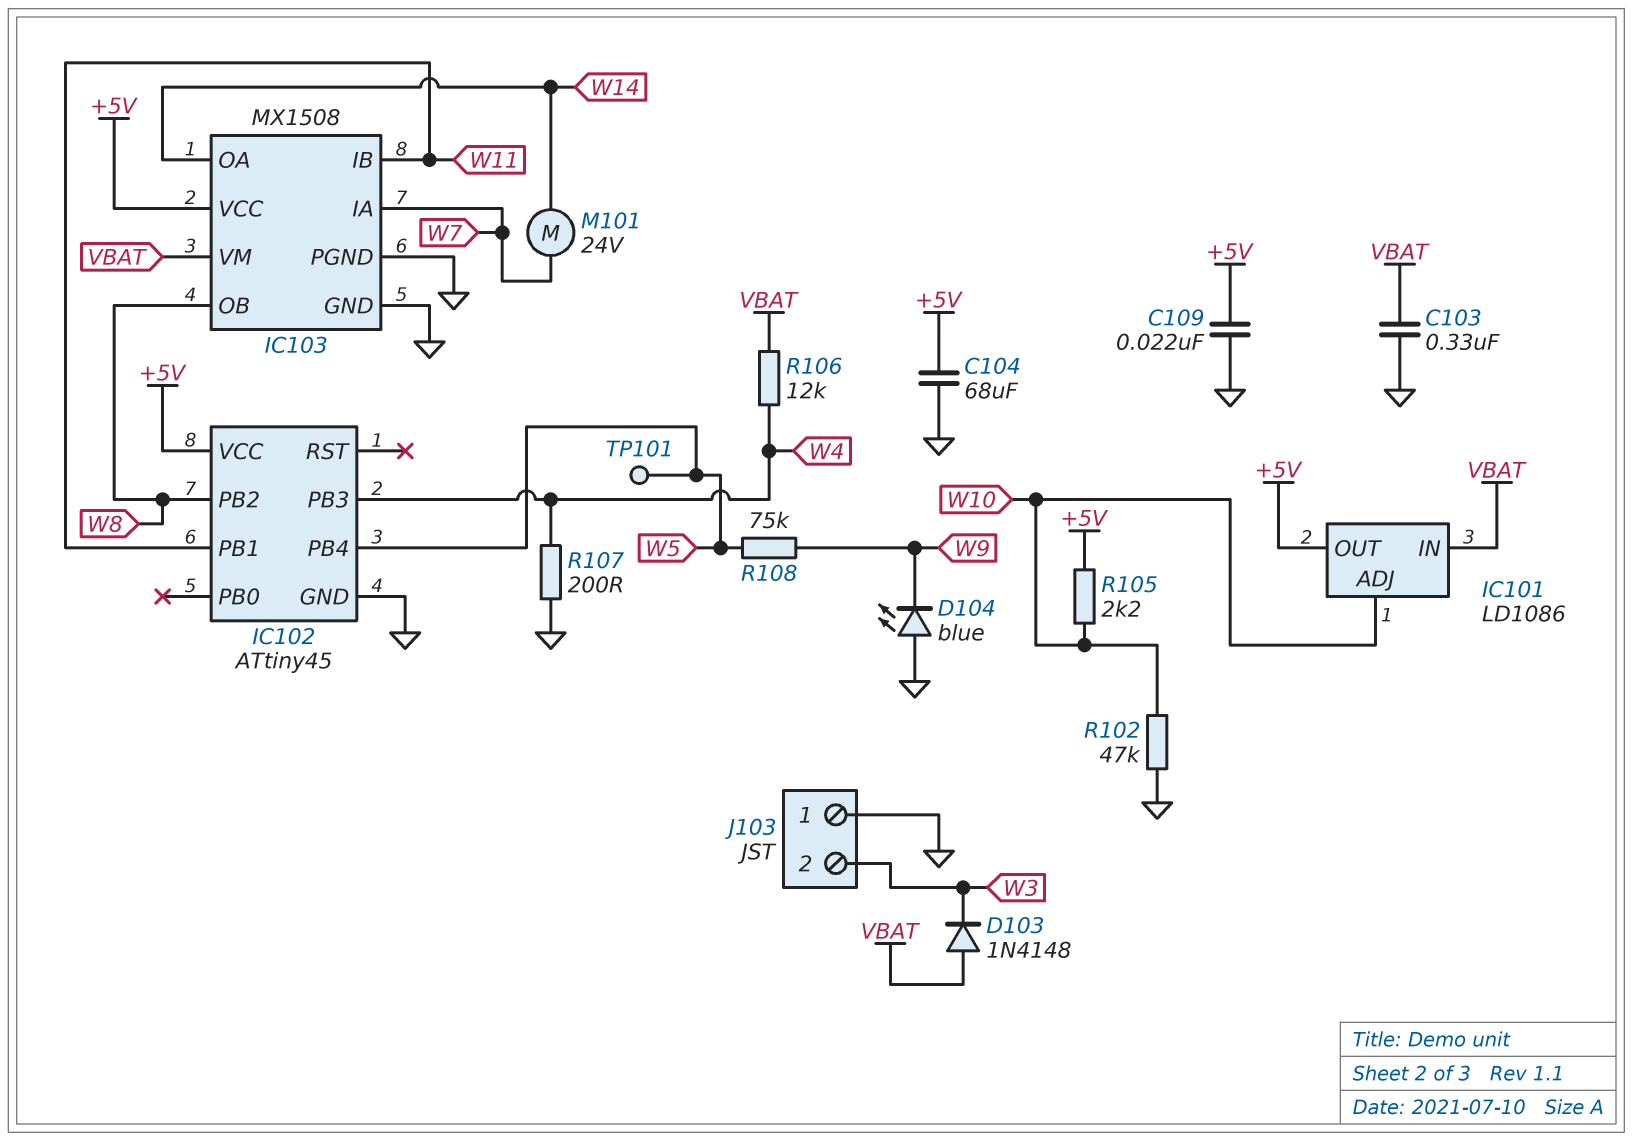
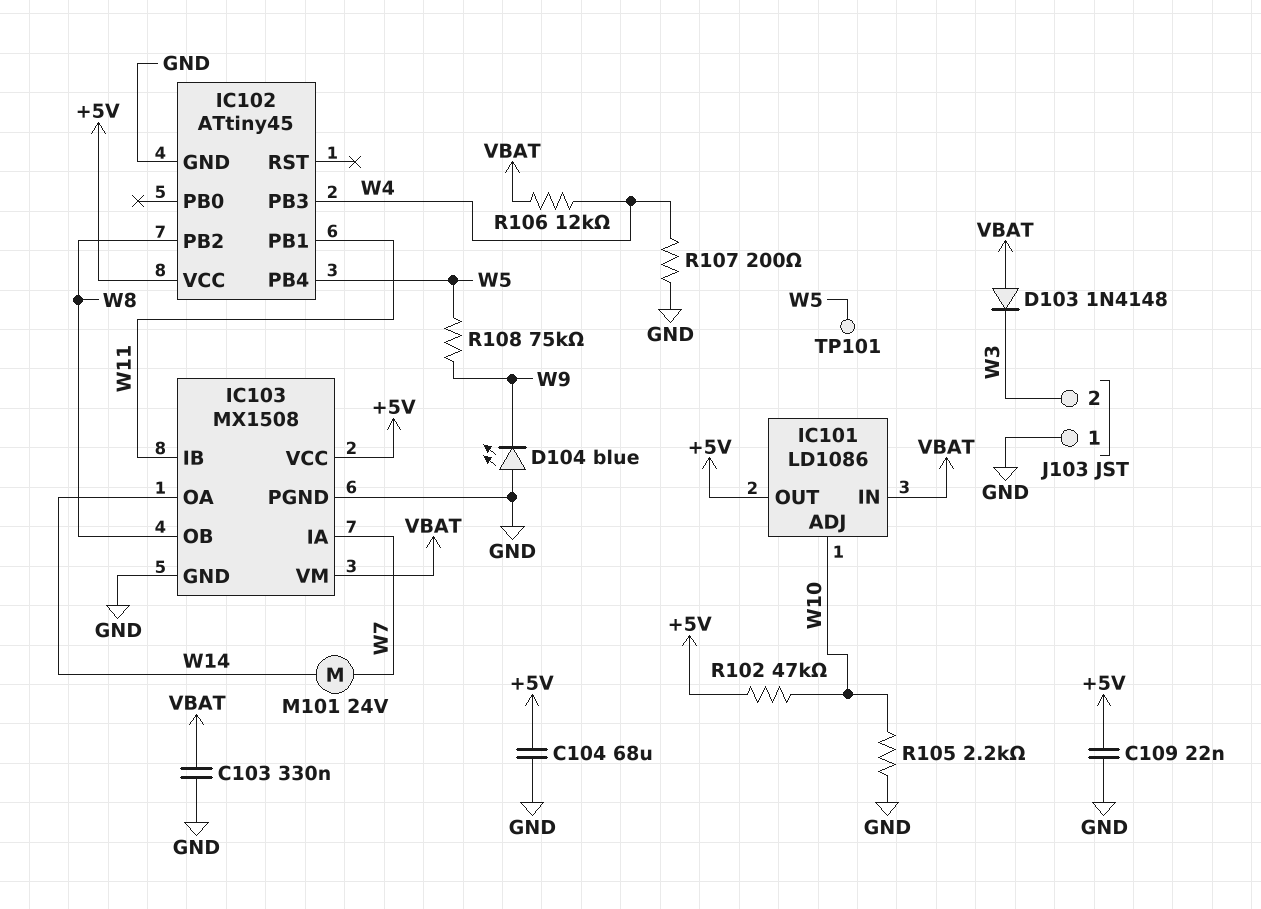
R102: 47k (GND, W10) -> 47k (+5V, W10)
R105: 2.2k (+5V, W10) -> 2.2k (GND, W10)

